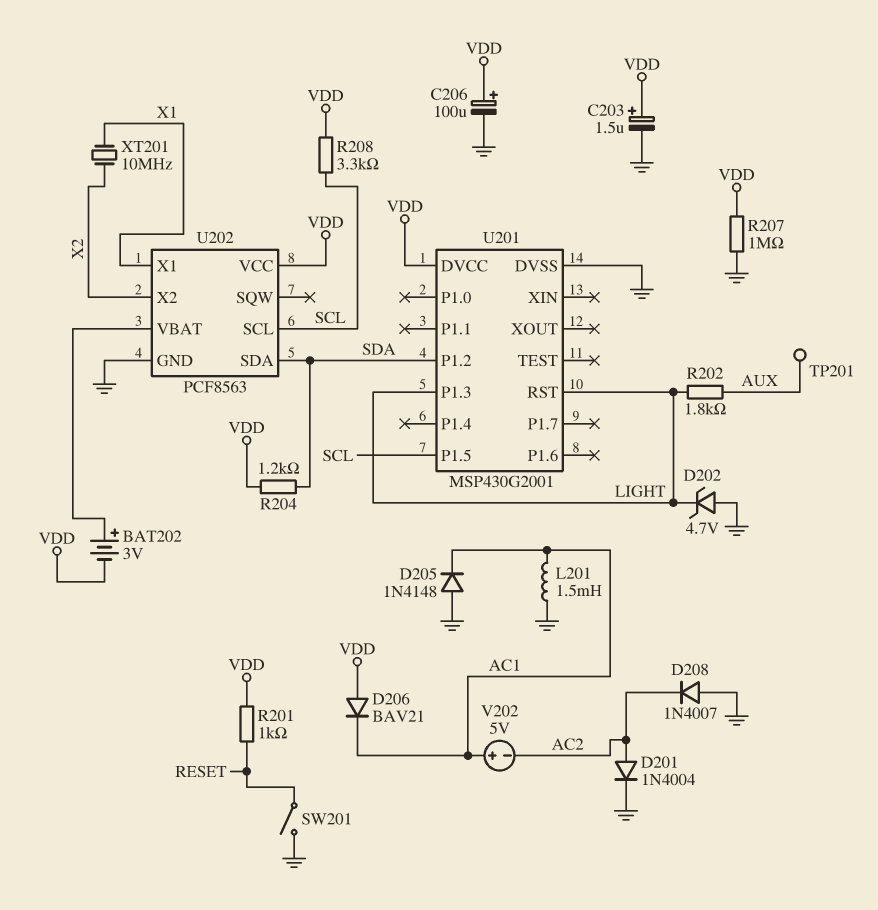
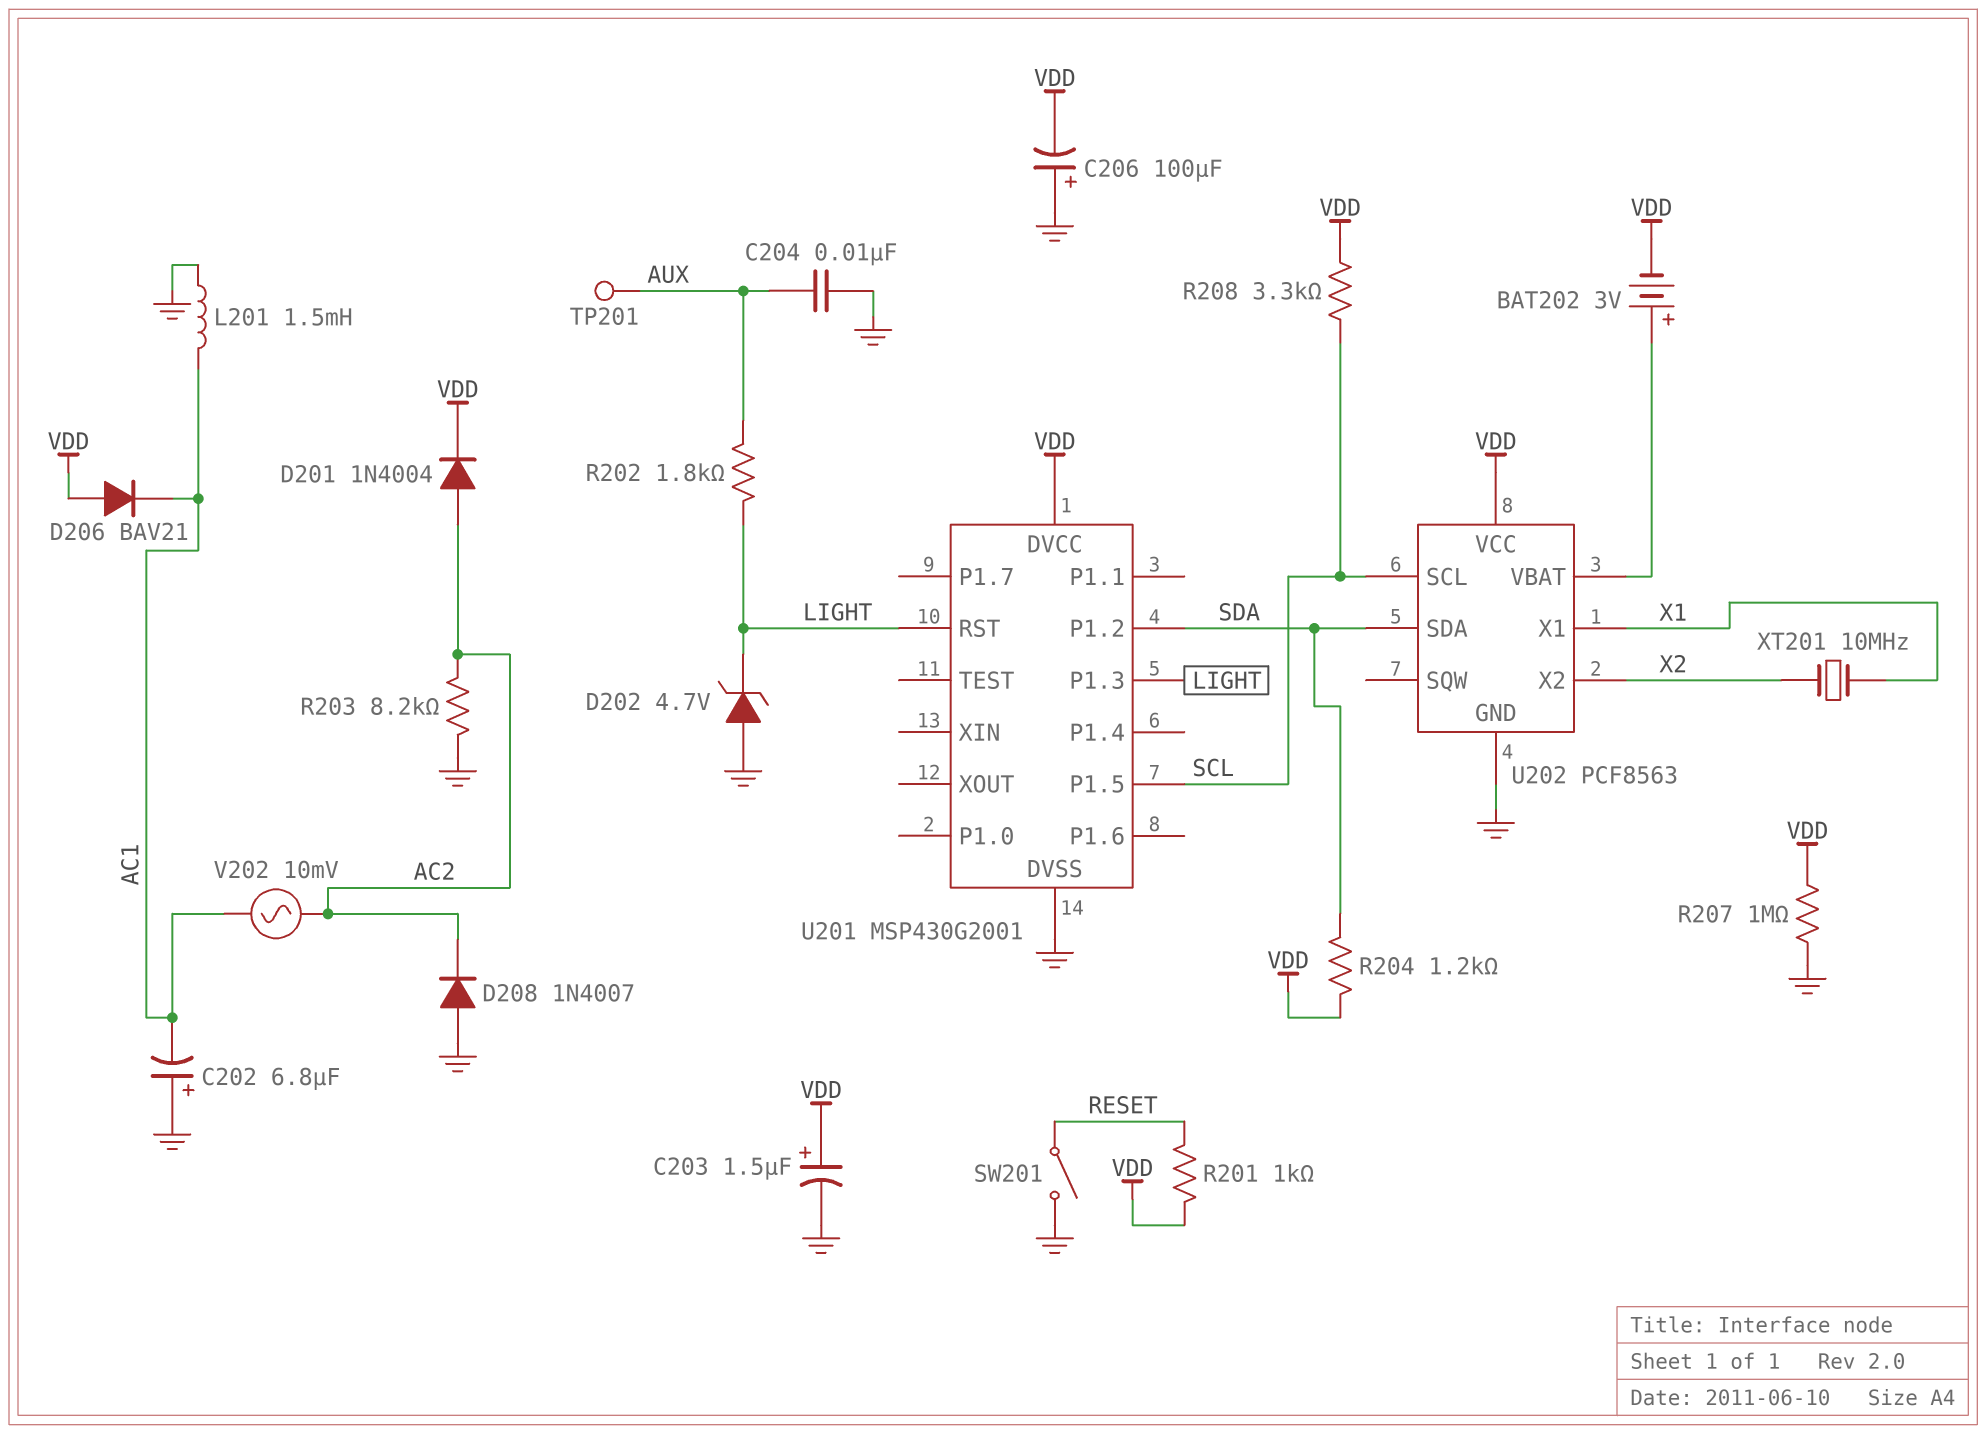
C202: none -> 6.8uF (plus GND, minus AC1)
C204: none -> 10nF (AUX, GND)
C206: 100uF (plus VDD, minus GND) -> 100uF (plus GND, minus VDD)
D201: diode 1N4004 (A AC2, K GND) -> diode 1N4004 (A AC2, K VDD)
D205: diode 1N4148 (A GND, K AC1) -> none
R203: none -> 8.2k (AC2, GND)
V202: 5V (plus AC1, minus AC2) -> AC 10mV (AC1, AC2)

